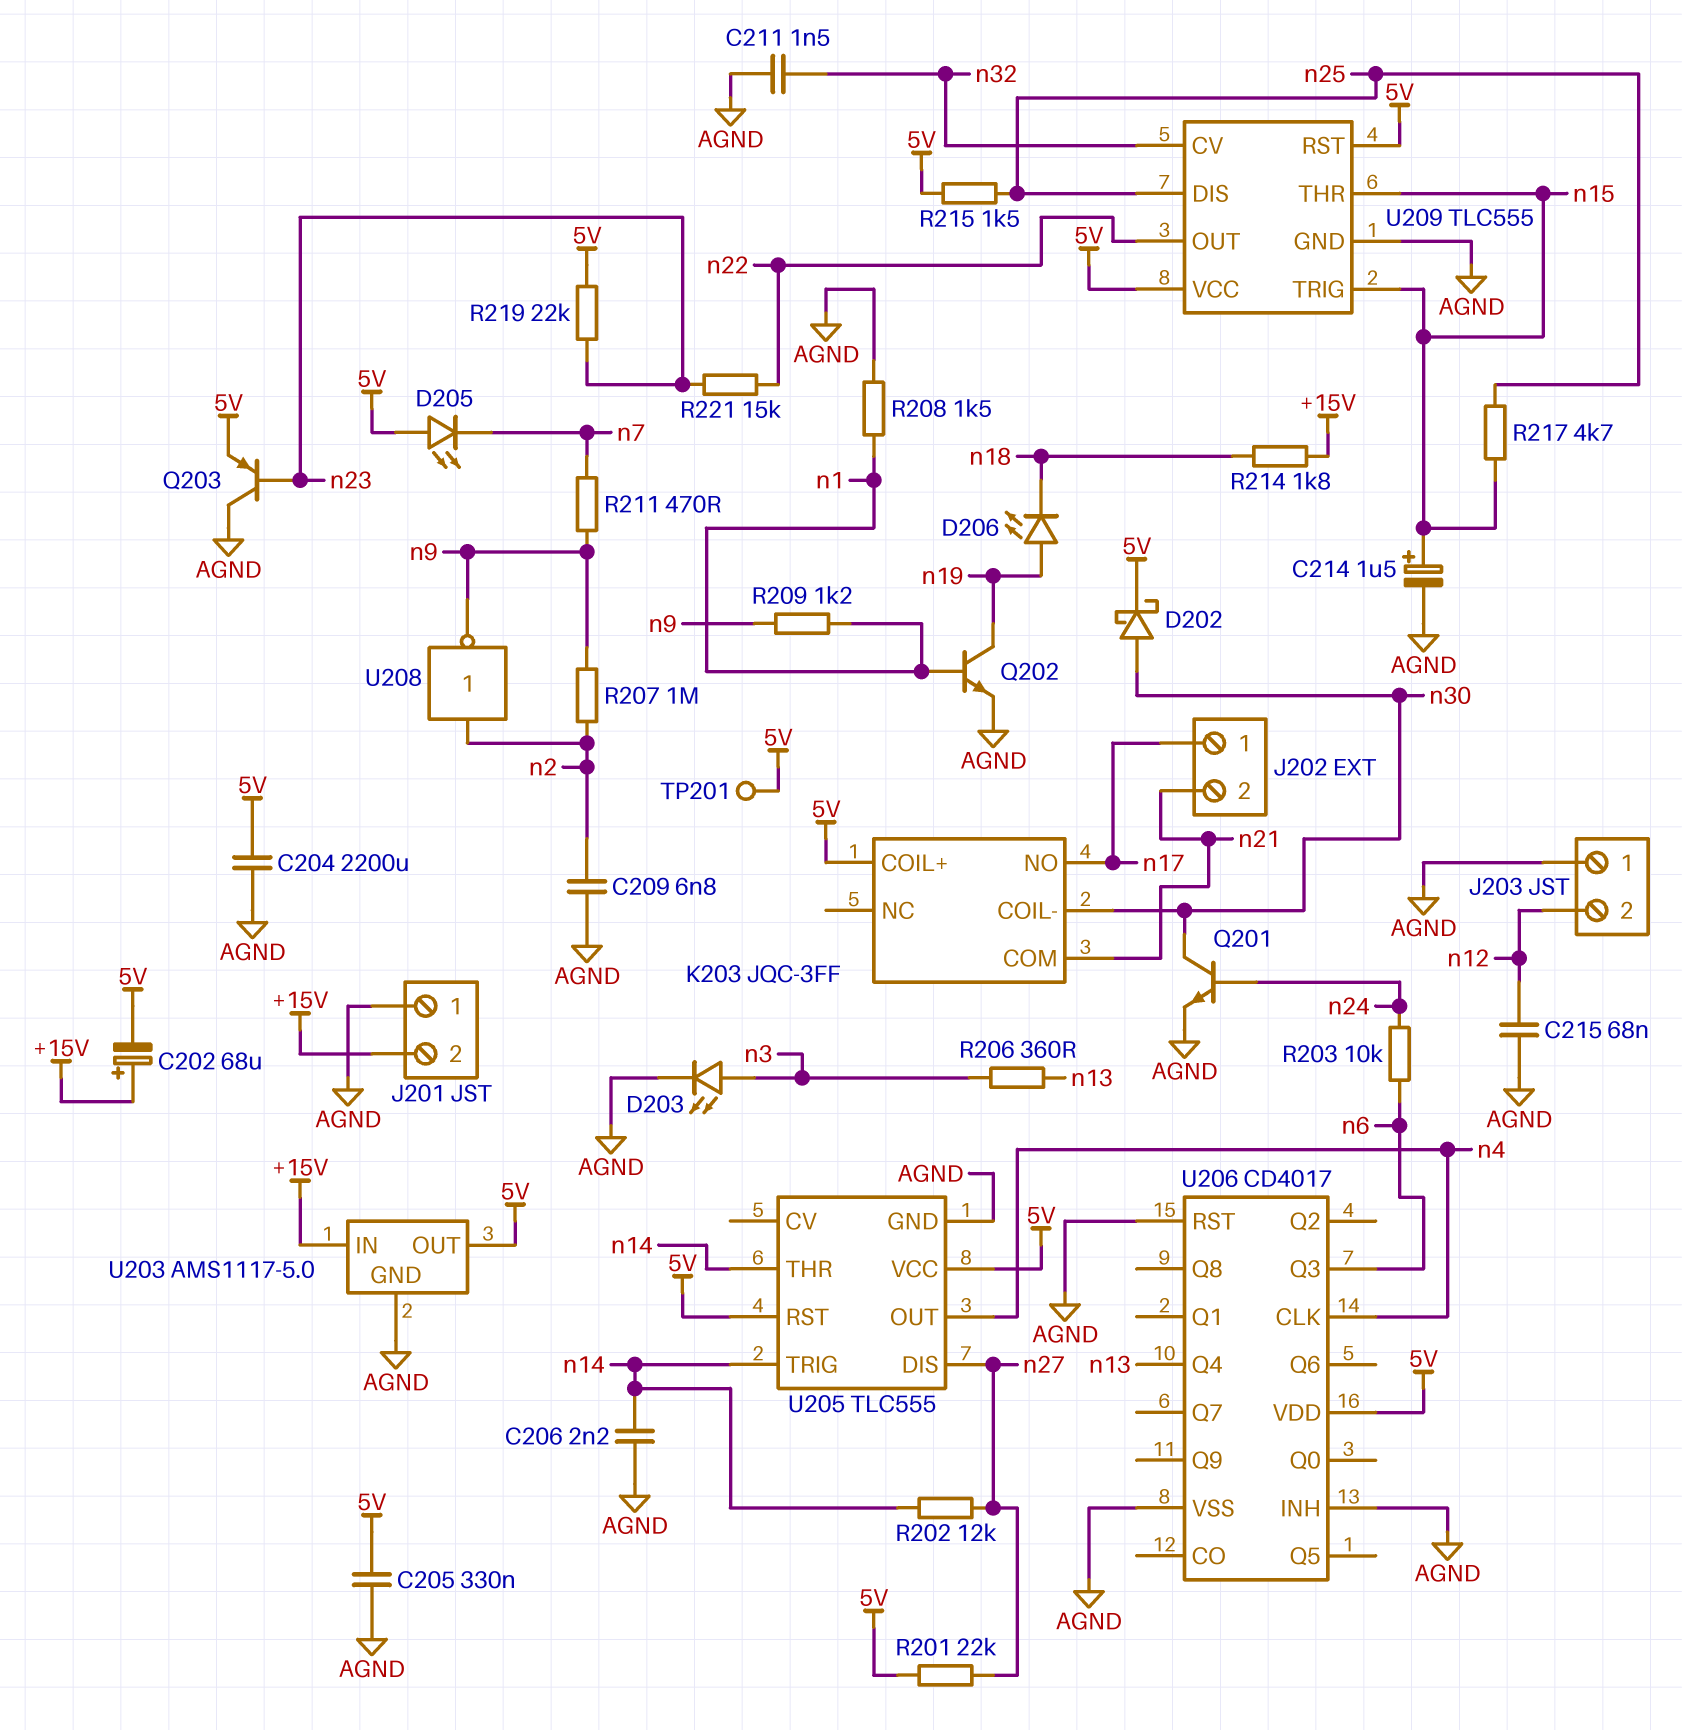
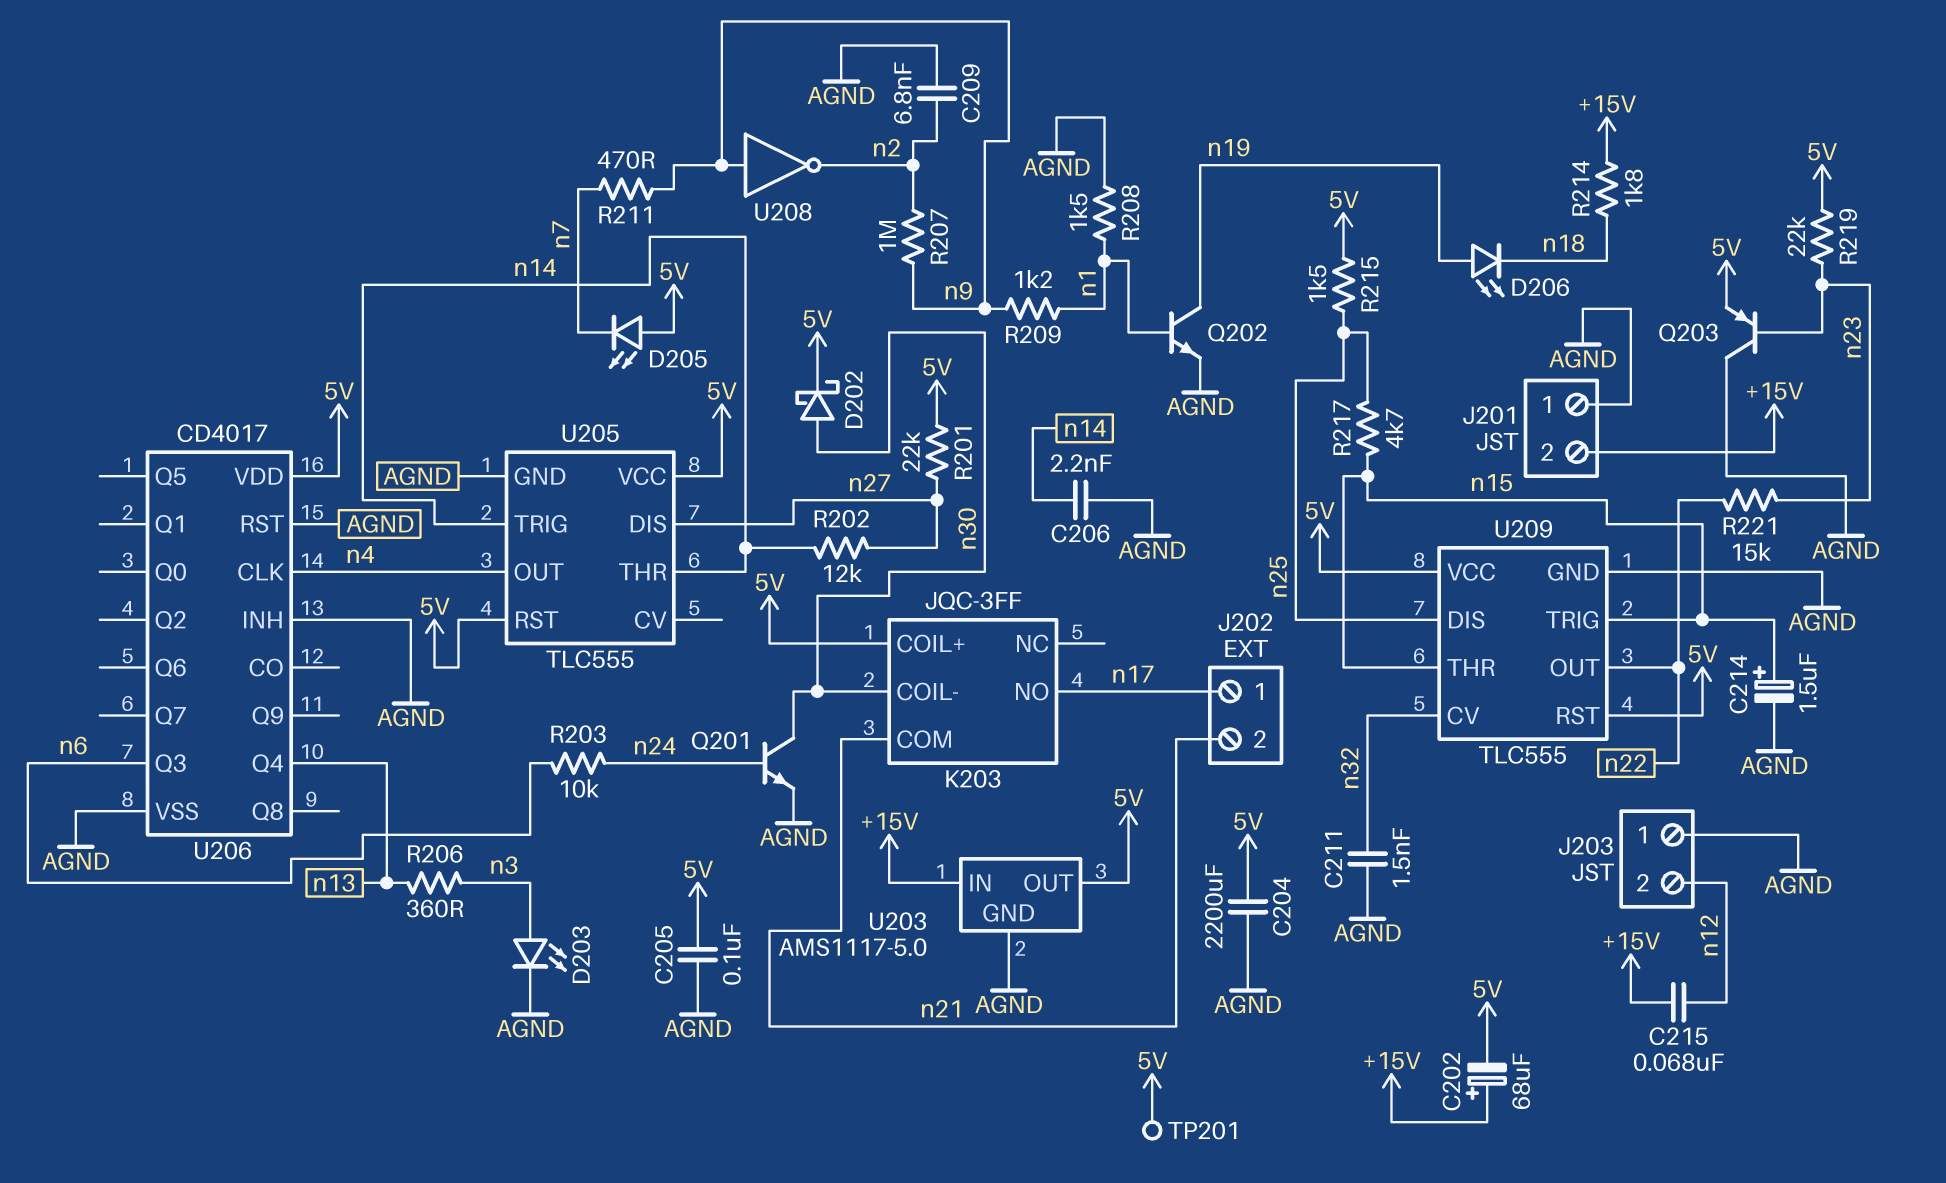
C205: 330nF (5V, AGND) -> 100nF (5V, AGND)
C215: 68nF (AGND, n12) -> 68nF (+15V, n12)
U208: NOT (in n2, out n9) -> NOT (in n9, out n2)

